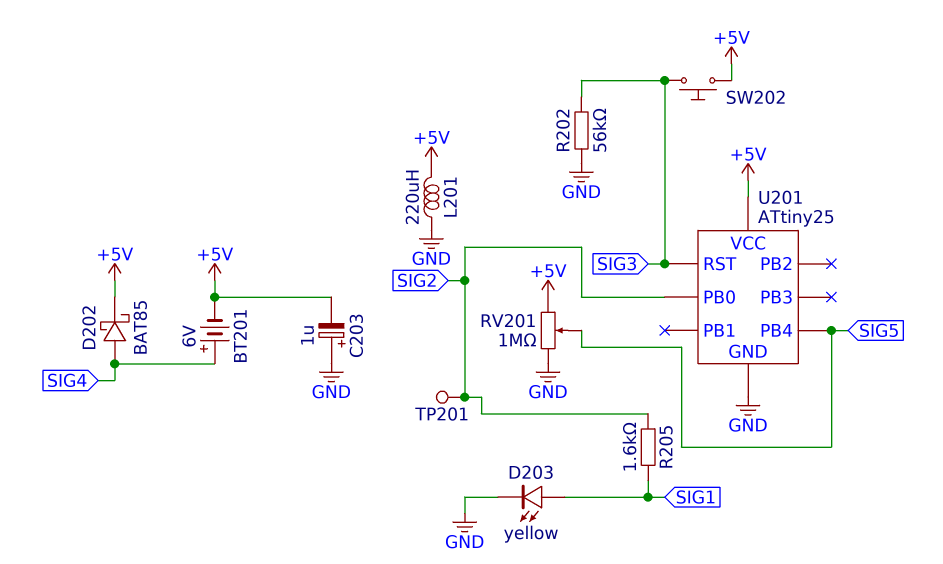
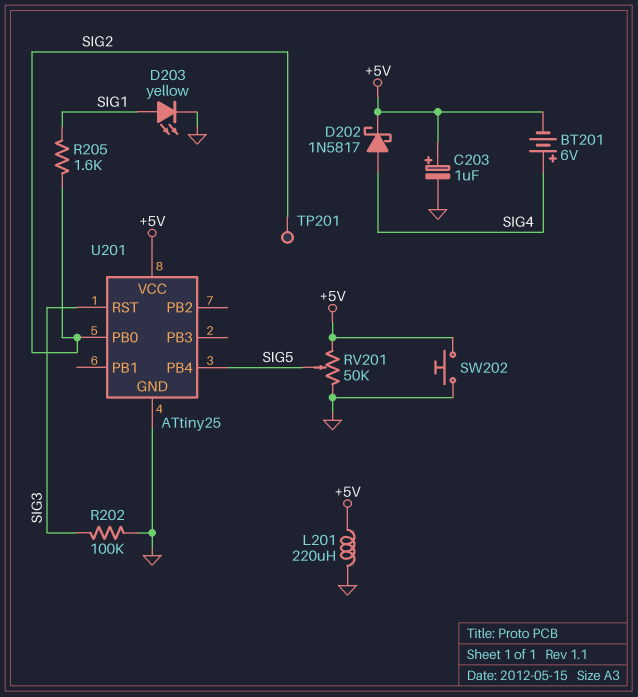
C203: 1uF (plus GND, minus +5V) -> 1uF (plus +5V, minus GND)
D202: schottky BAT85 (A SIG4, K +5V) -> schottky 1N5817 (A SIG4, K +5V)
R202: 56k (GND, SIG3) -> 100k (GND, SIG3)
RV201: 1M (+5V, GND, wiper SIG5) -> 50k (+5V, GND, wiper SIG5)
SW202: button (+5V, SIG3) -> button (+5V, GND)

